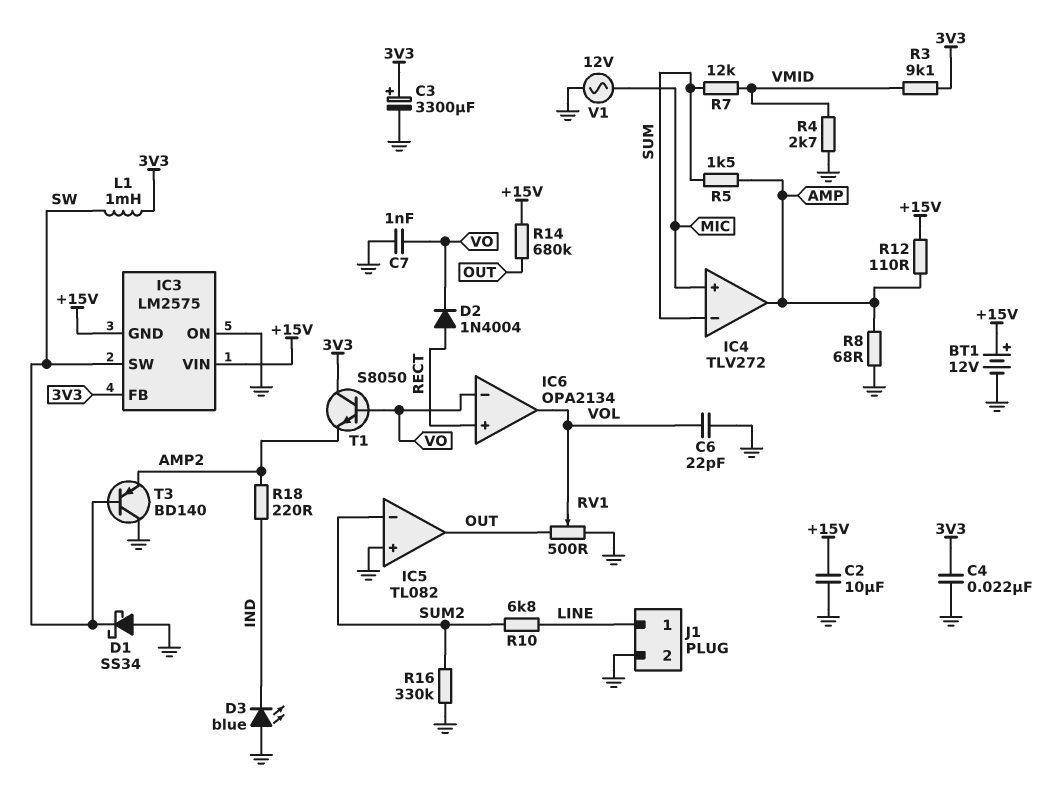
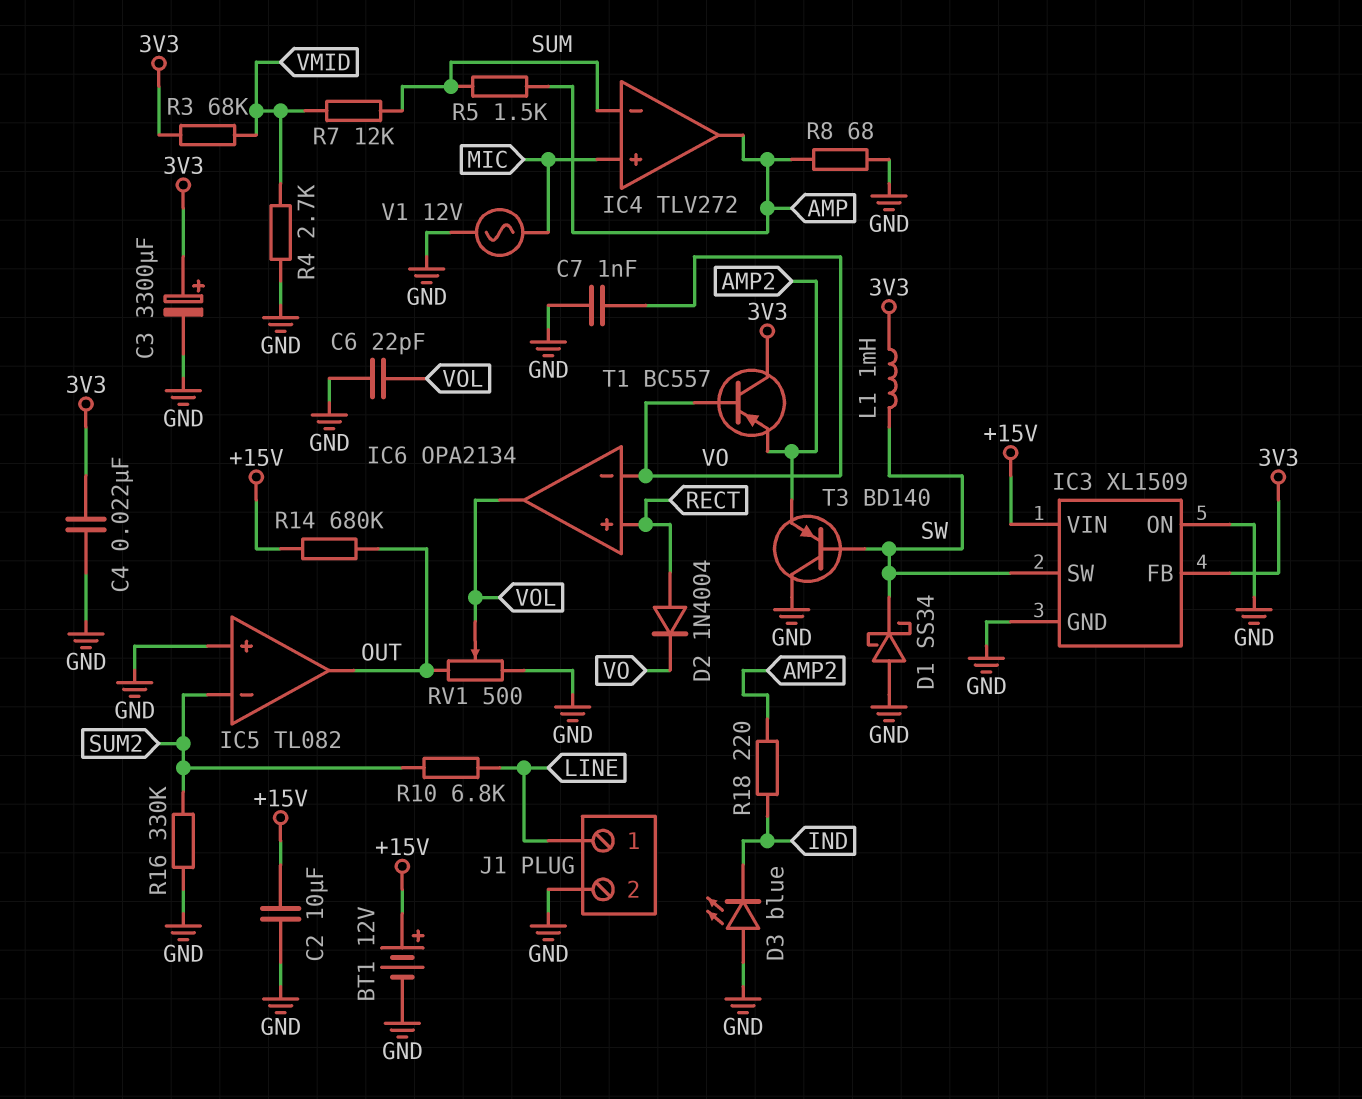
IC3: LM2575 -> XL1509
IC3 pin GND: +15V -> GND
R3: 9.1k (3V3, VMID) -> 68k (3V3, VMID)
R12: 110 (+15V, AMP) -> none
T1: NPN S8050 (B VO, C 3V3, E AMP2) -> PNP BC557 (B VO, C 3V3, E AMP2)

